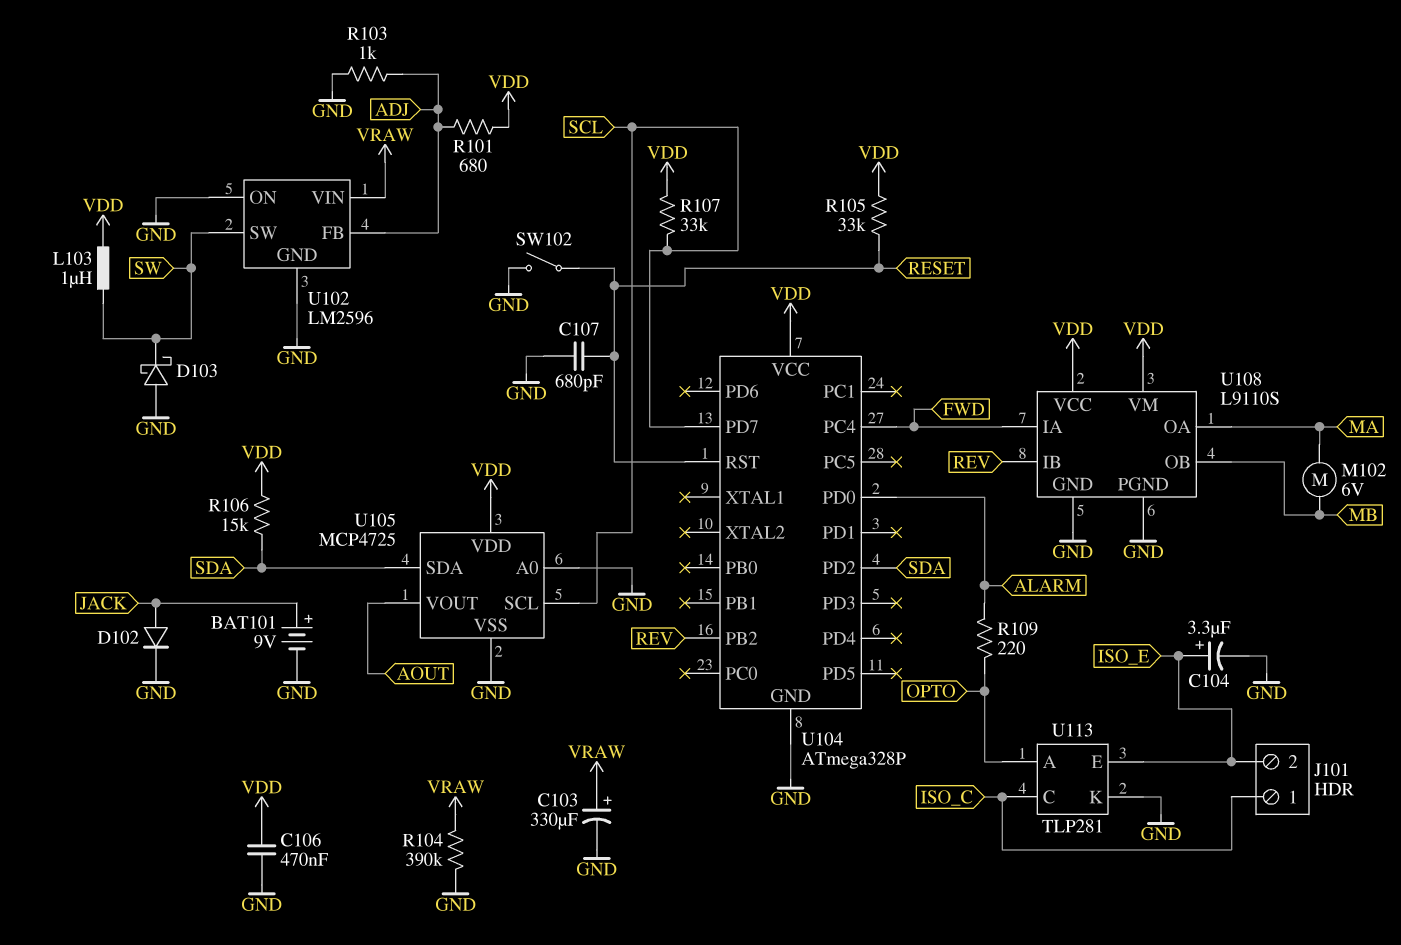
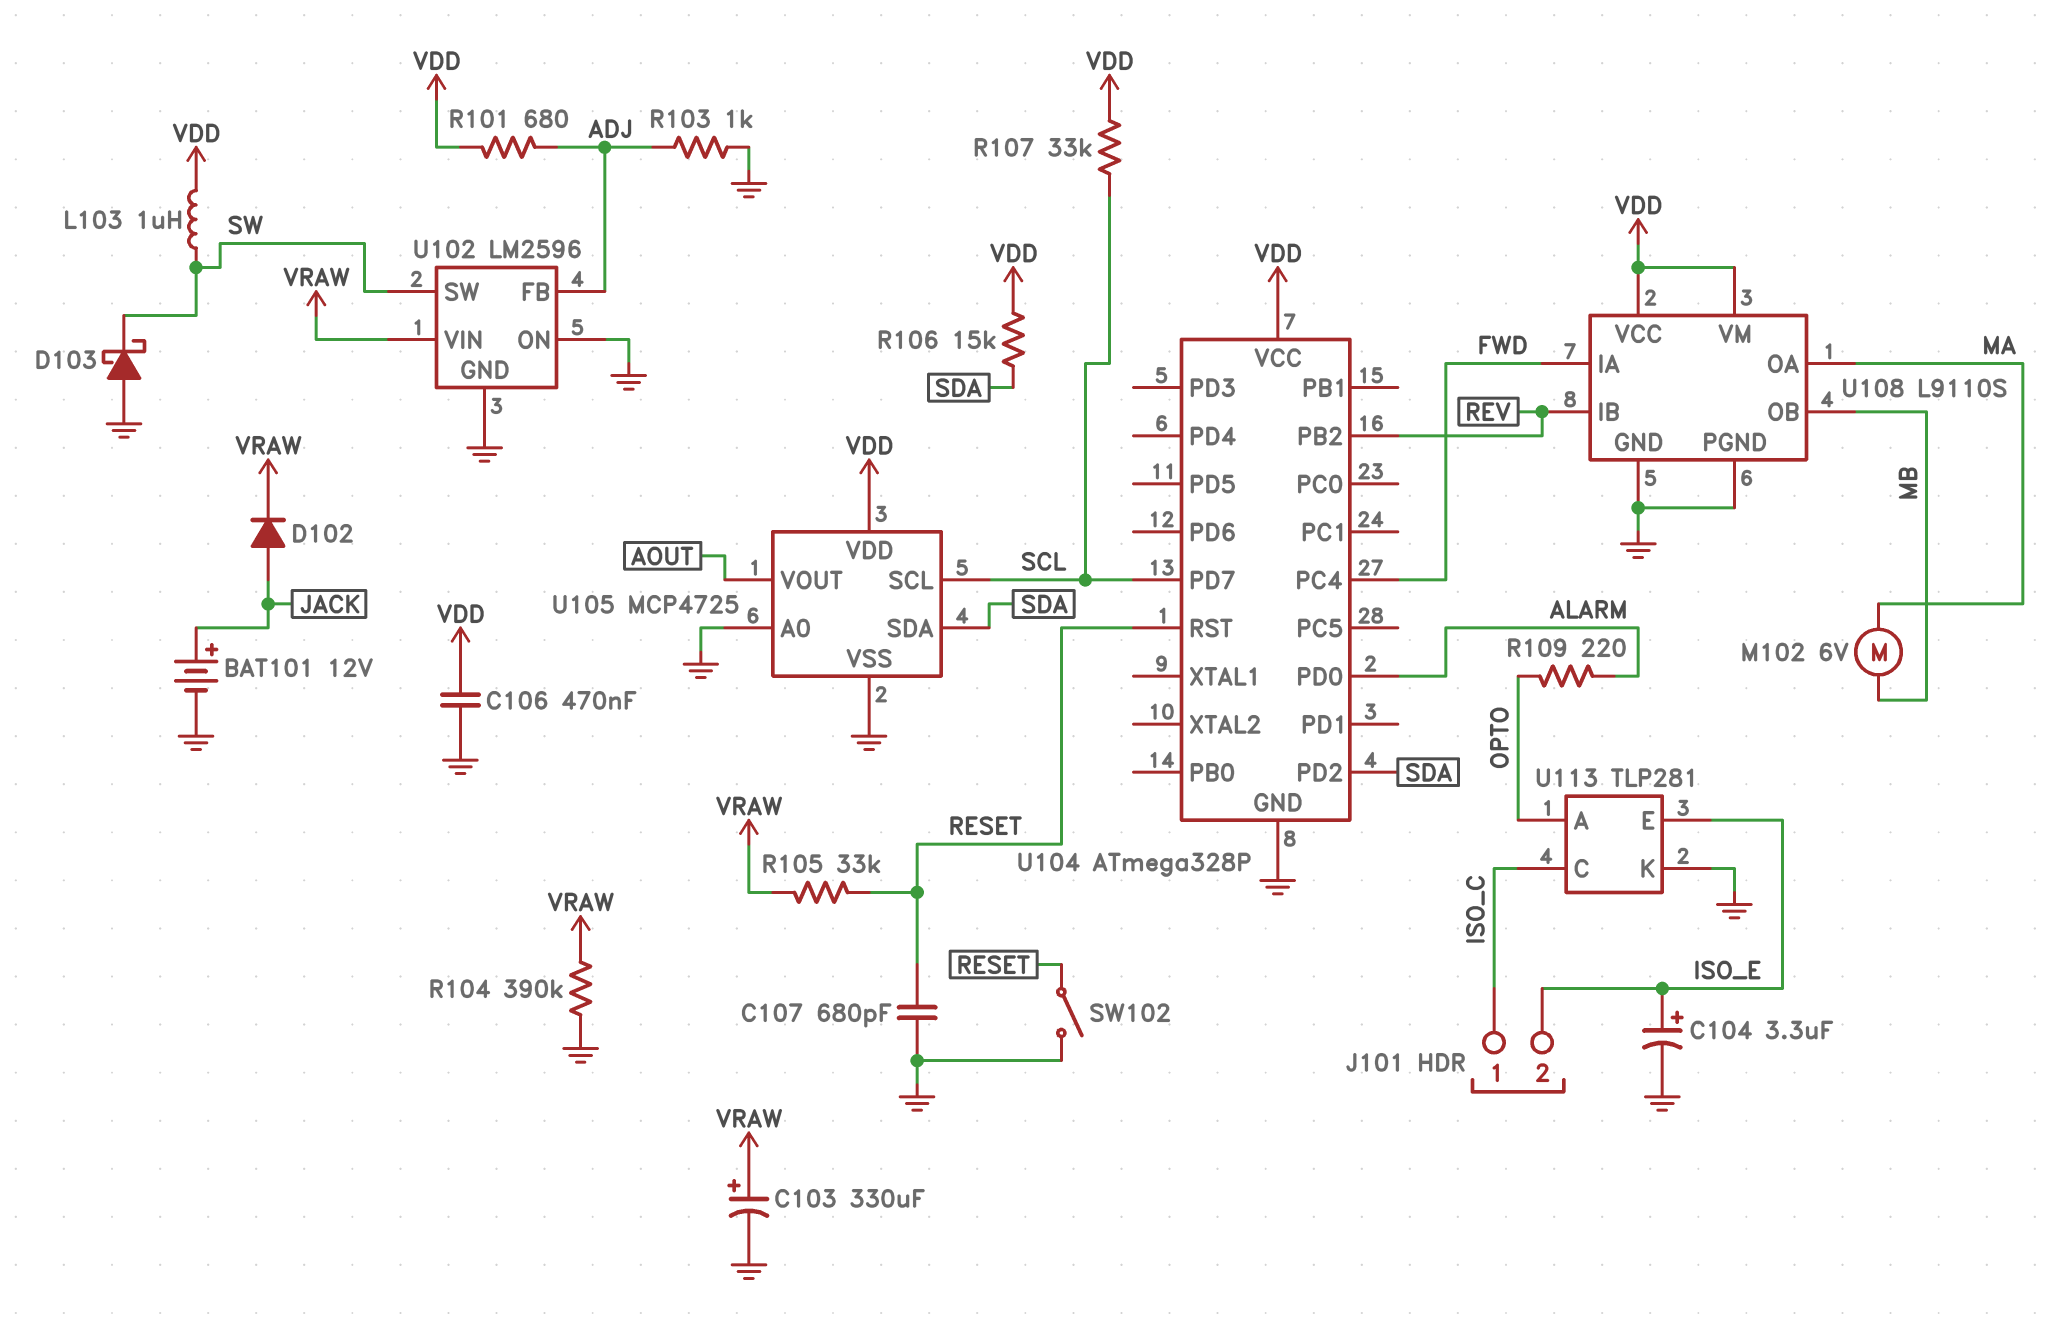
BAT101: 9V (plus JACK, minus GND) -> 12V (plus JACK, minus GND)
D102: diode (A JACK, K GND) -> diode (A JACK, K VRAW)
R105: 33k (RESET, VDD) -> 33k (RESET, VRAW)

